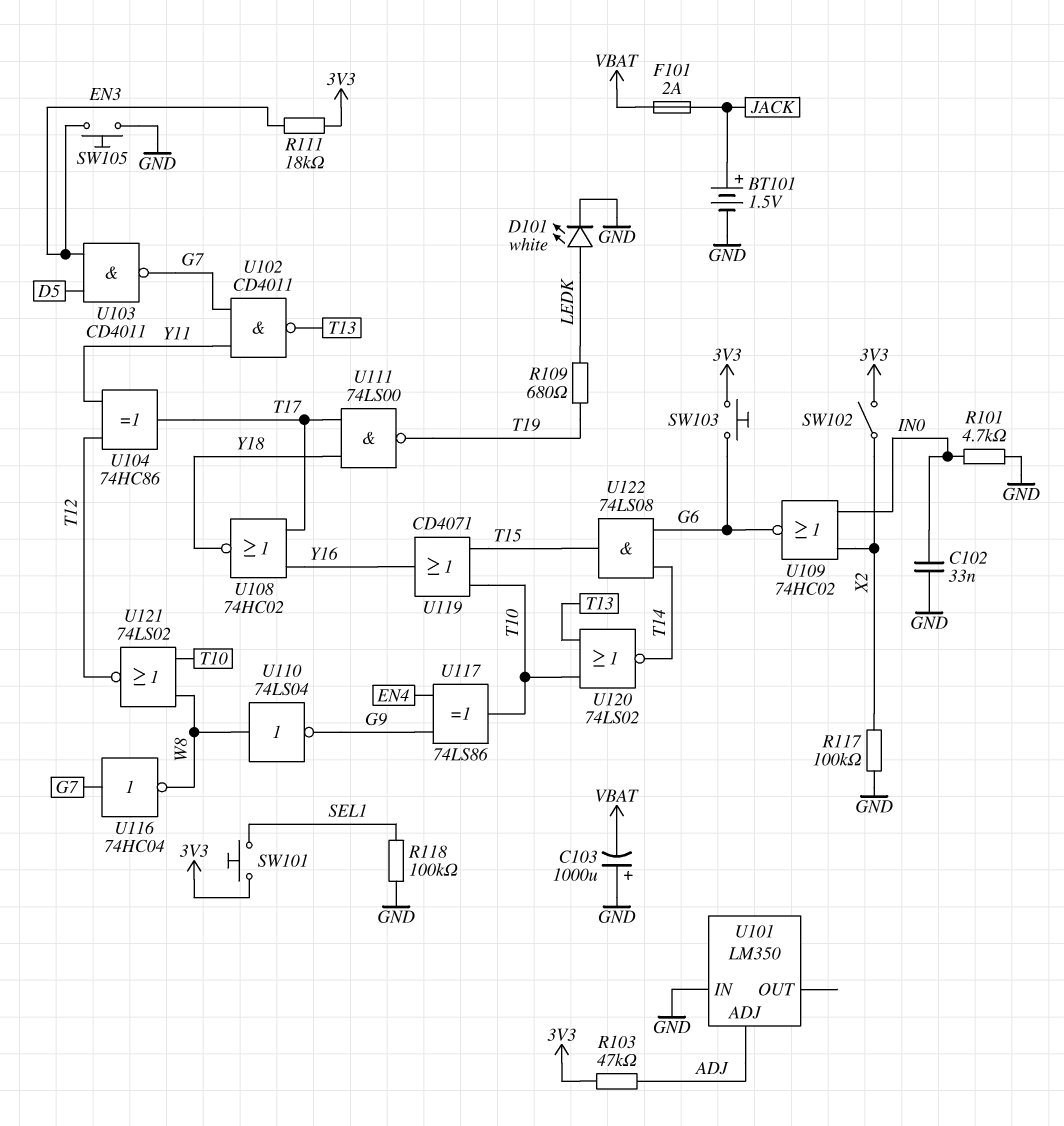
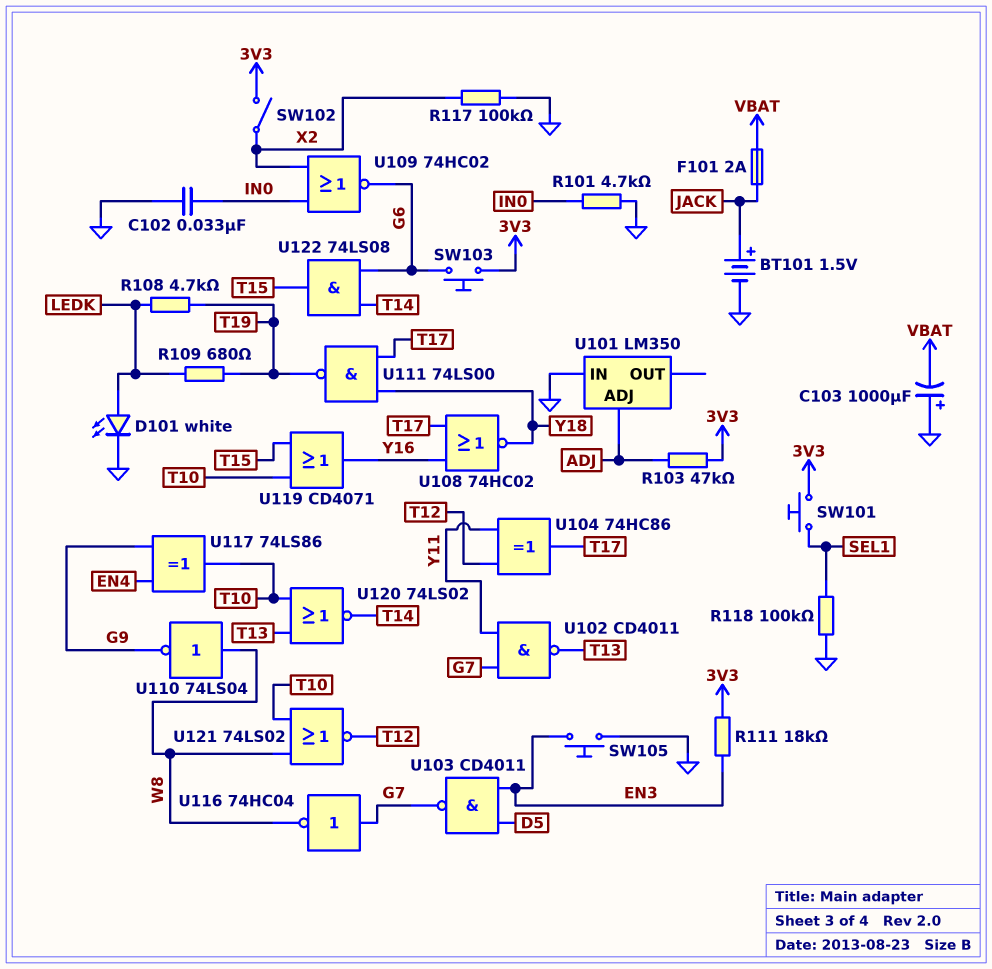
R108: none -> 4.7k (LEDK, T19)

